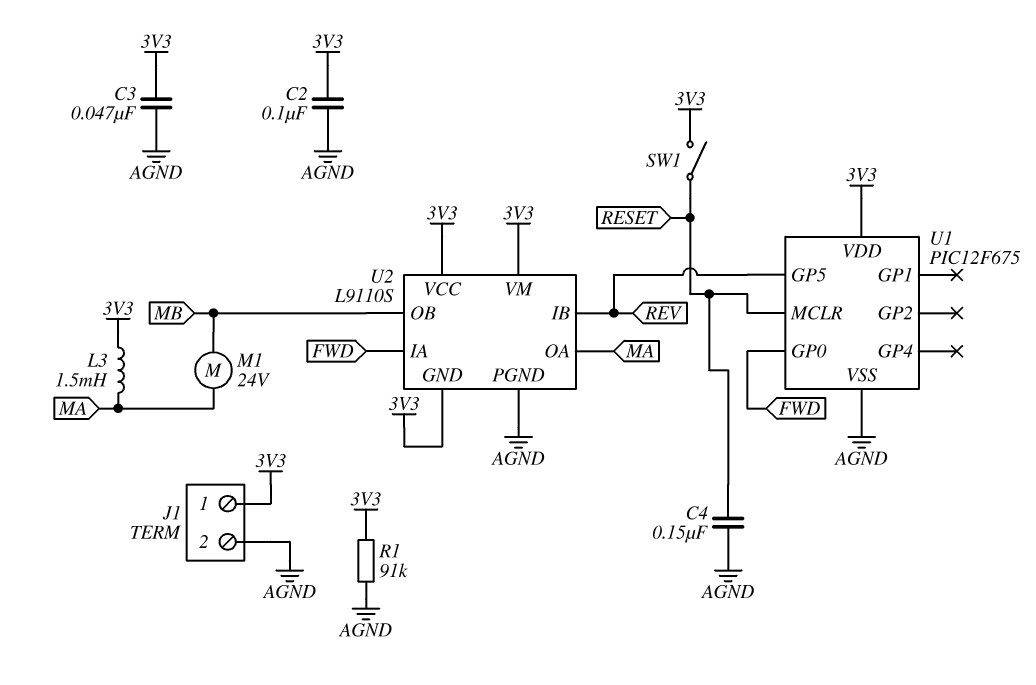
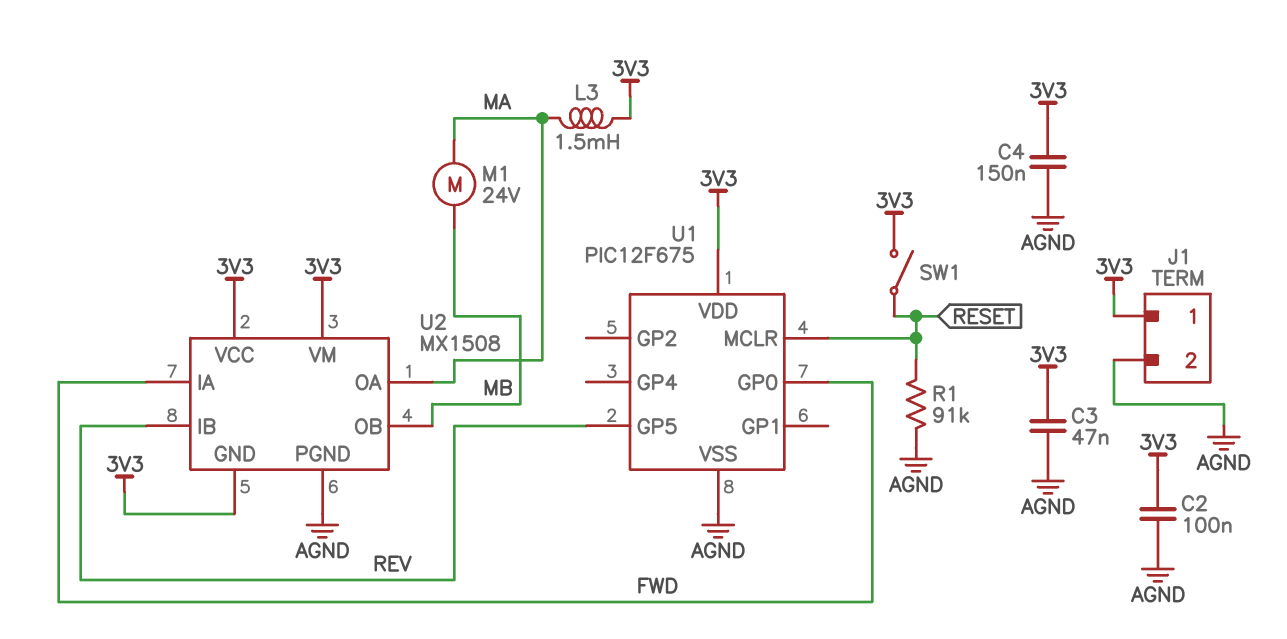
C4: 150nF (AGND, RESET) -> 150nF (3V3, AGND)
R1: 91k (3V3, AGND) -> 91k (AGND, RESET)
U2: L9110S -> MX1508

